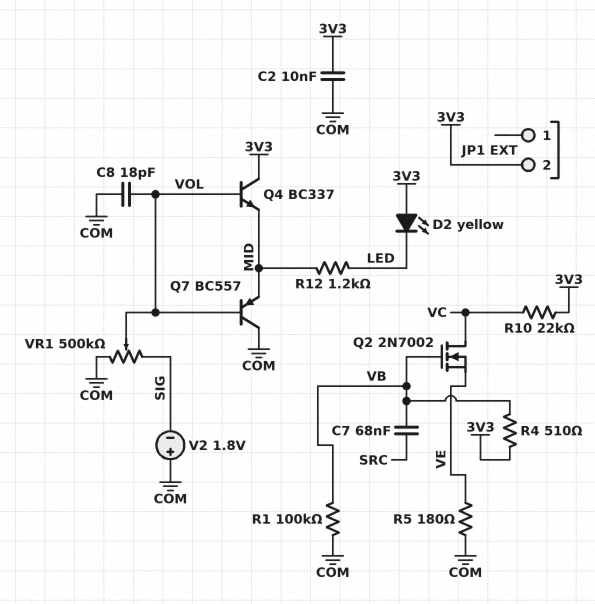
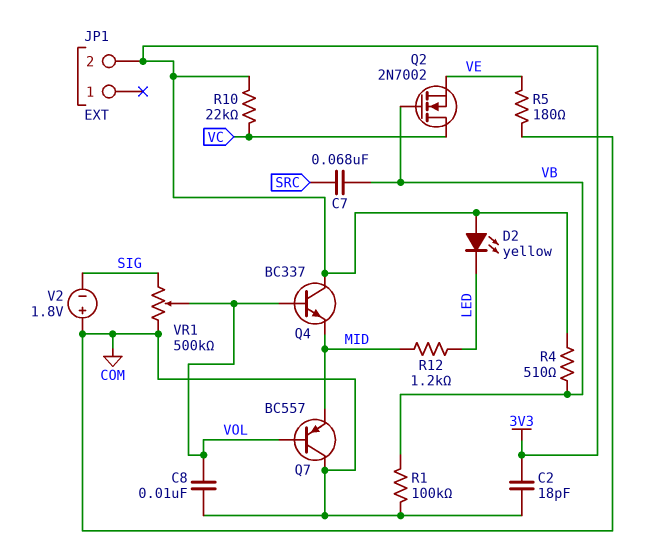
C2: 10nF (3V3, COM) -> 18pF (3V3, COM)
C8: 18pF (COM, VOL) -> 10nF (COM, VOL)

